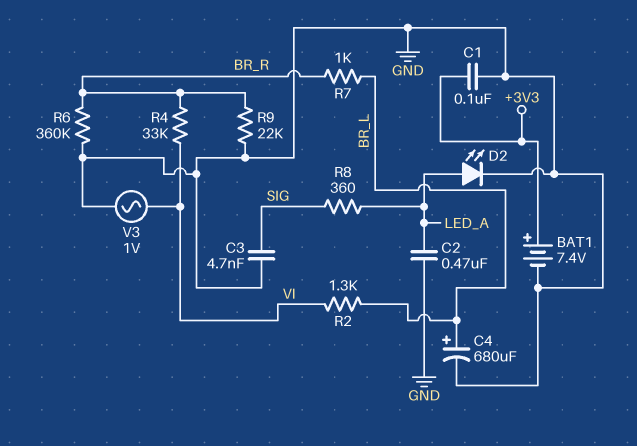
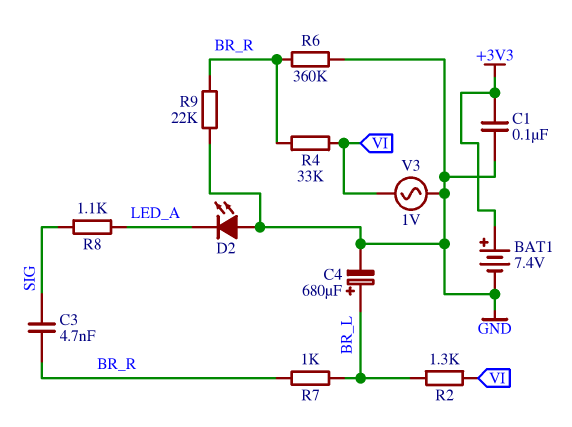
C2: 470nF (GND, LED_A) -> none
C3: 4.7nF (GND, SIG) -> 4.7nF (BR_R, SIG)
D2: LED (A LED_A, K GND) -> LED (A GND, K LED_A)
R8: 360 (LED_A, SIG) -> 1.1k (LED_A, SIG)

